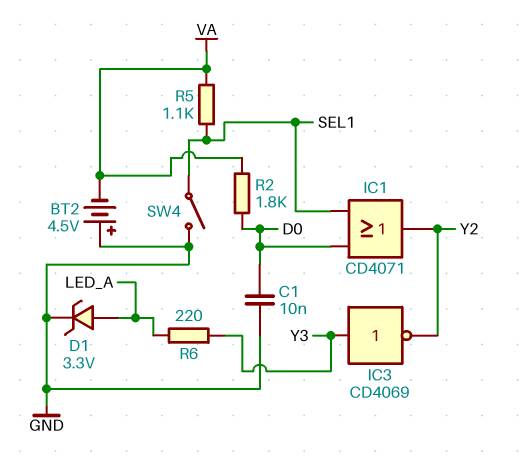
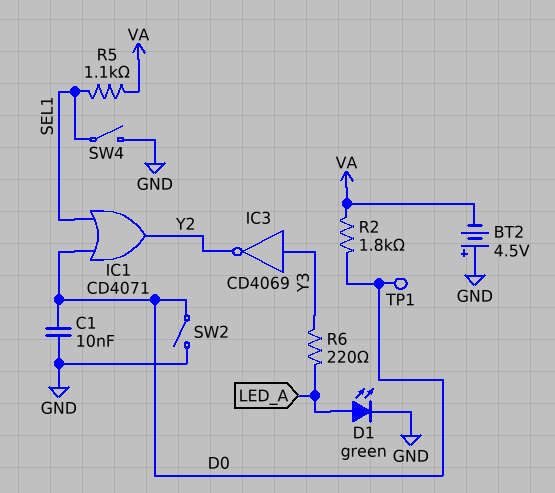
D1: zener 3.3V (A LED_A, K GND) -> LED green (A LED_A, K GND)
SW2: none -> switch (D0, GND)
TP1: none -> test point (D0)

